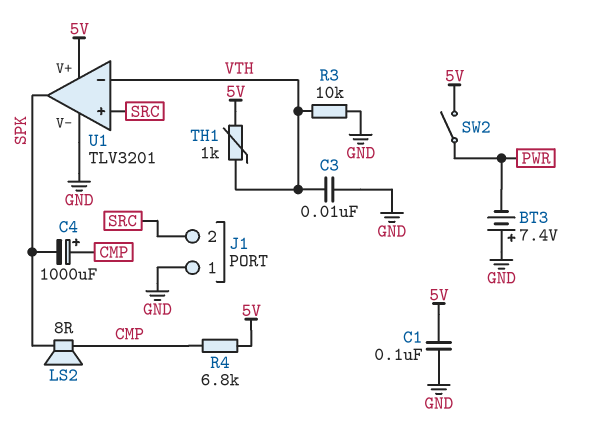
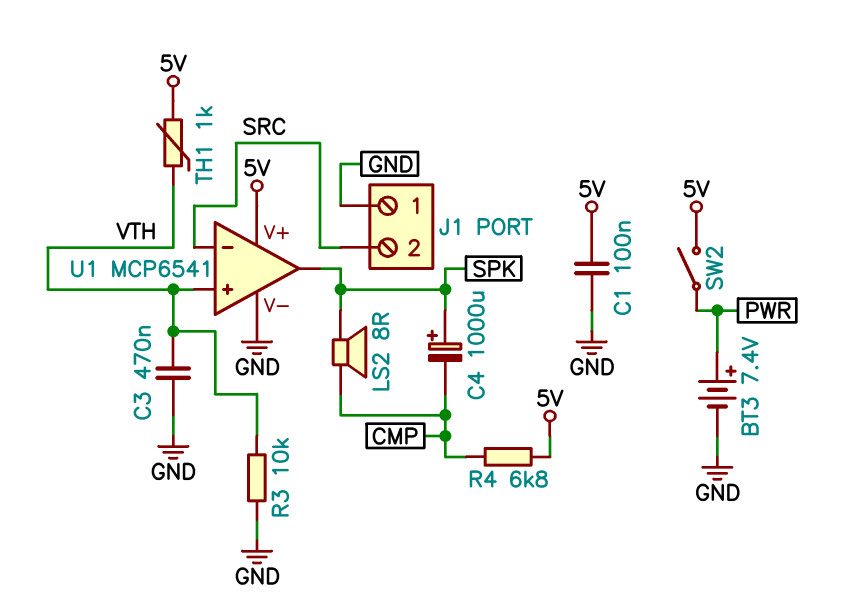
BT3: 7.4V (plus GND, minus PWR) -> 7.4V (plus PWR, minus GND)
C3: 10nF (GND, VTH) -> 470nF (GND, VTH)
C4: 1000uF (plus CMP, minus SPK) -> 1000uF (plus SPK, minus CMP)
U1: TLV3201 -> MCP6541
U1 pin in+: SRC -> VTH
U1 pin in-: VTH -> SRC

